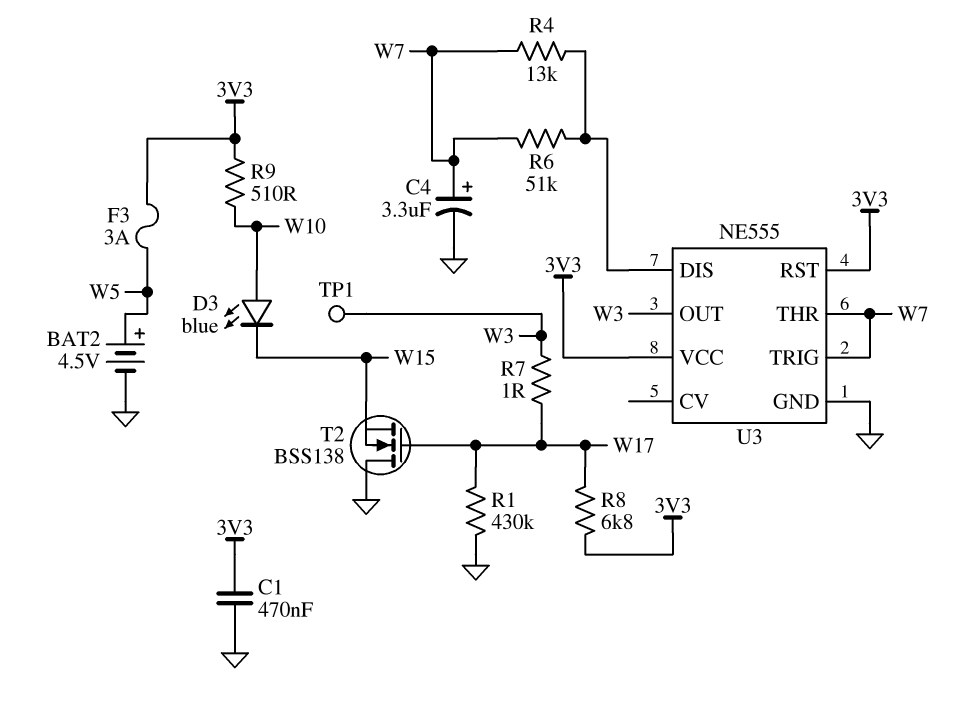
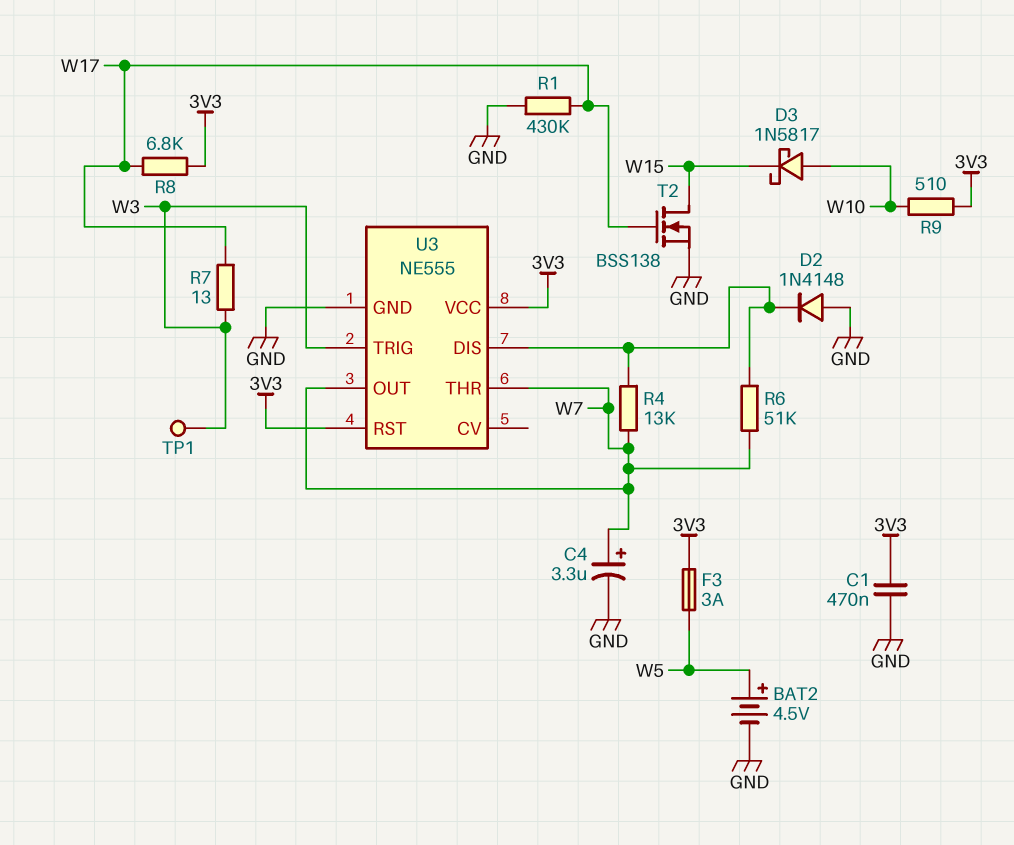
D2: none -> diode 1N4148 (A GND, K U3/DIS)
D3: LED blue (A W10, K W15) -> schottky 1N5817 (A W10, K W15)
R7: 1 (W3, W17) -> 13 (W3, W17)
T2: NMOS BSS138 (G W17, D GND, S W15) -> NMOS BSS138 (G W17, D W15, S GND)
U3 pin OUT: W3 -> W7
U3 pin TRIG: W7 -> W3

